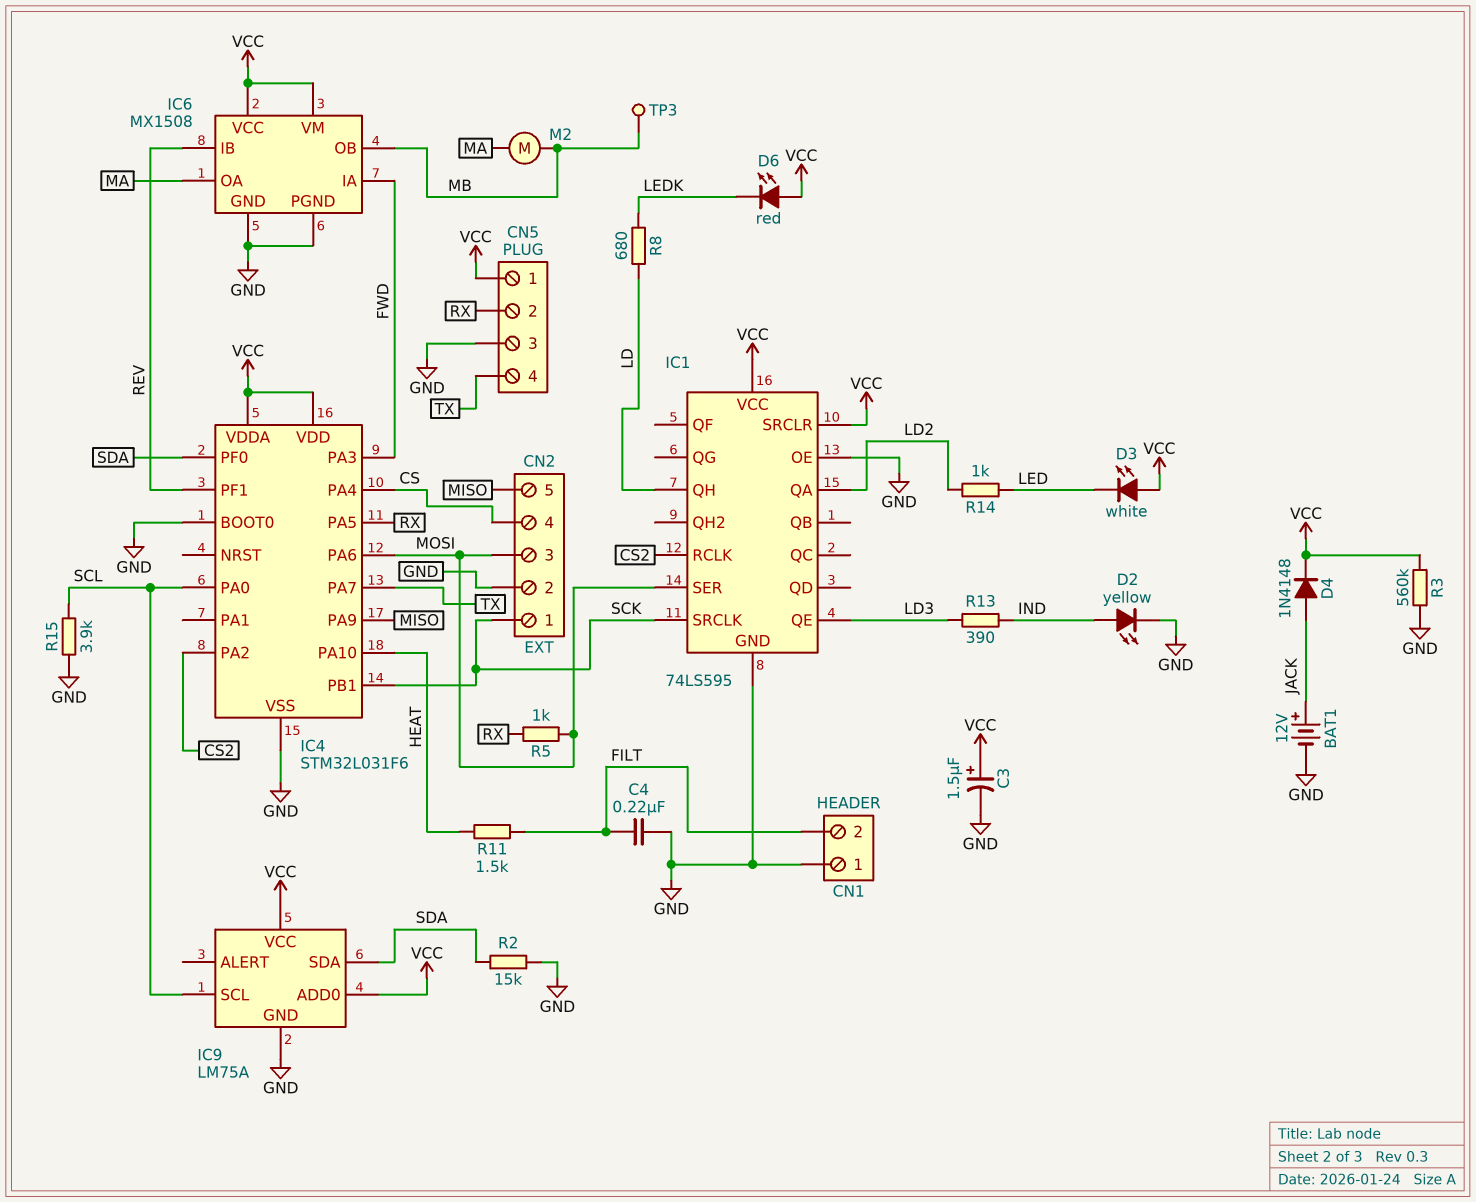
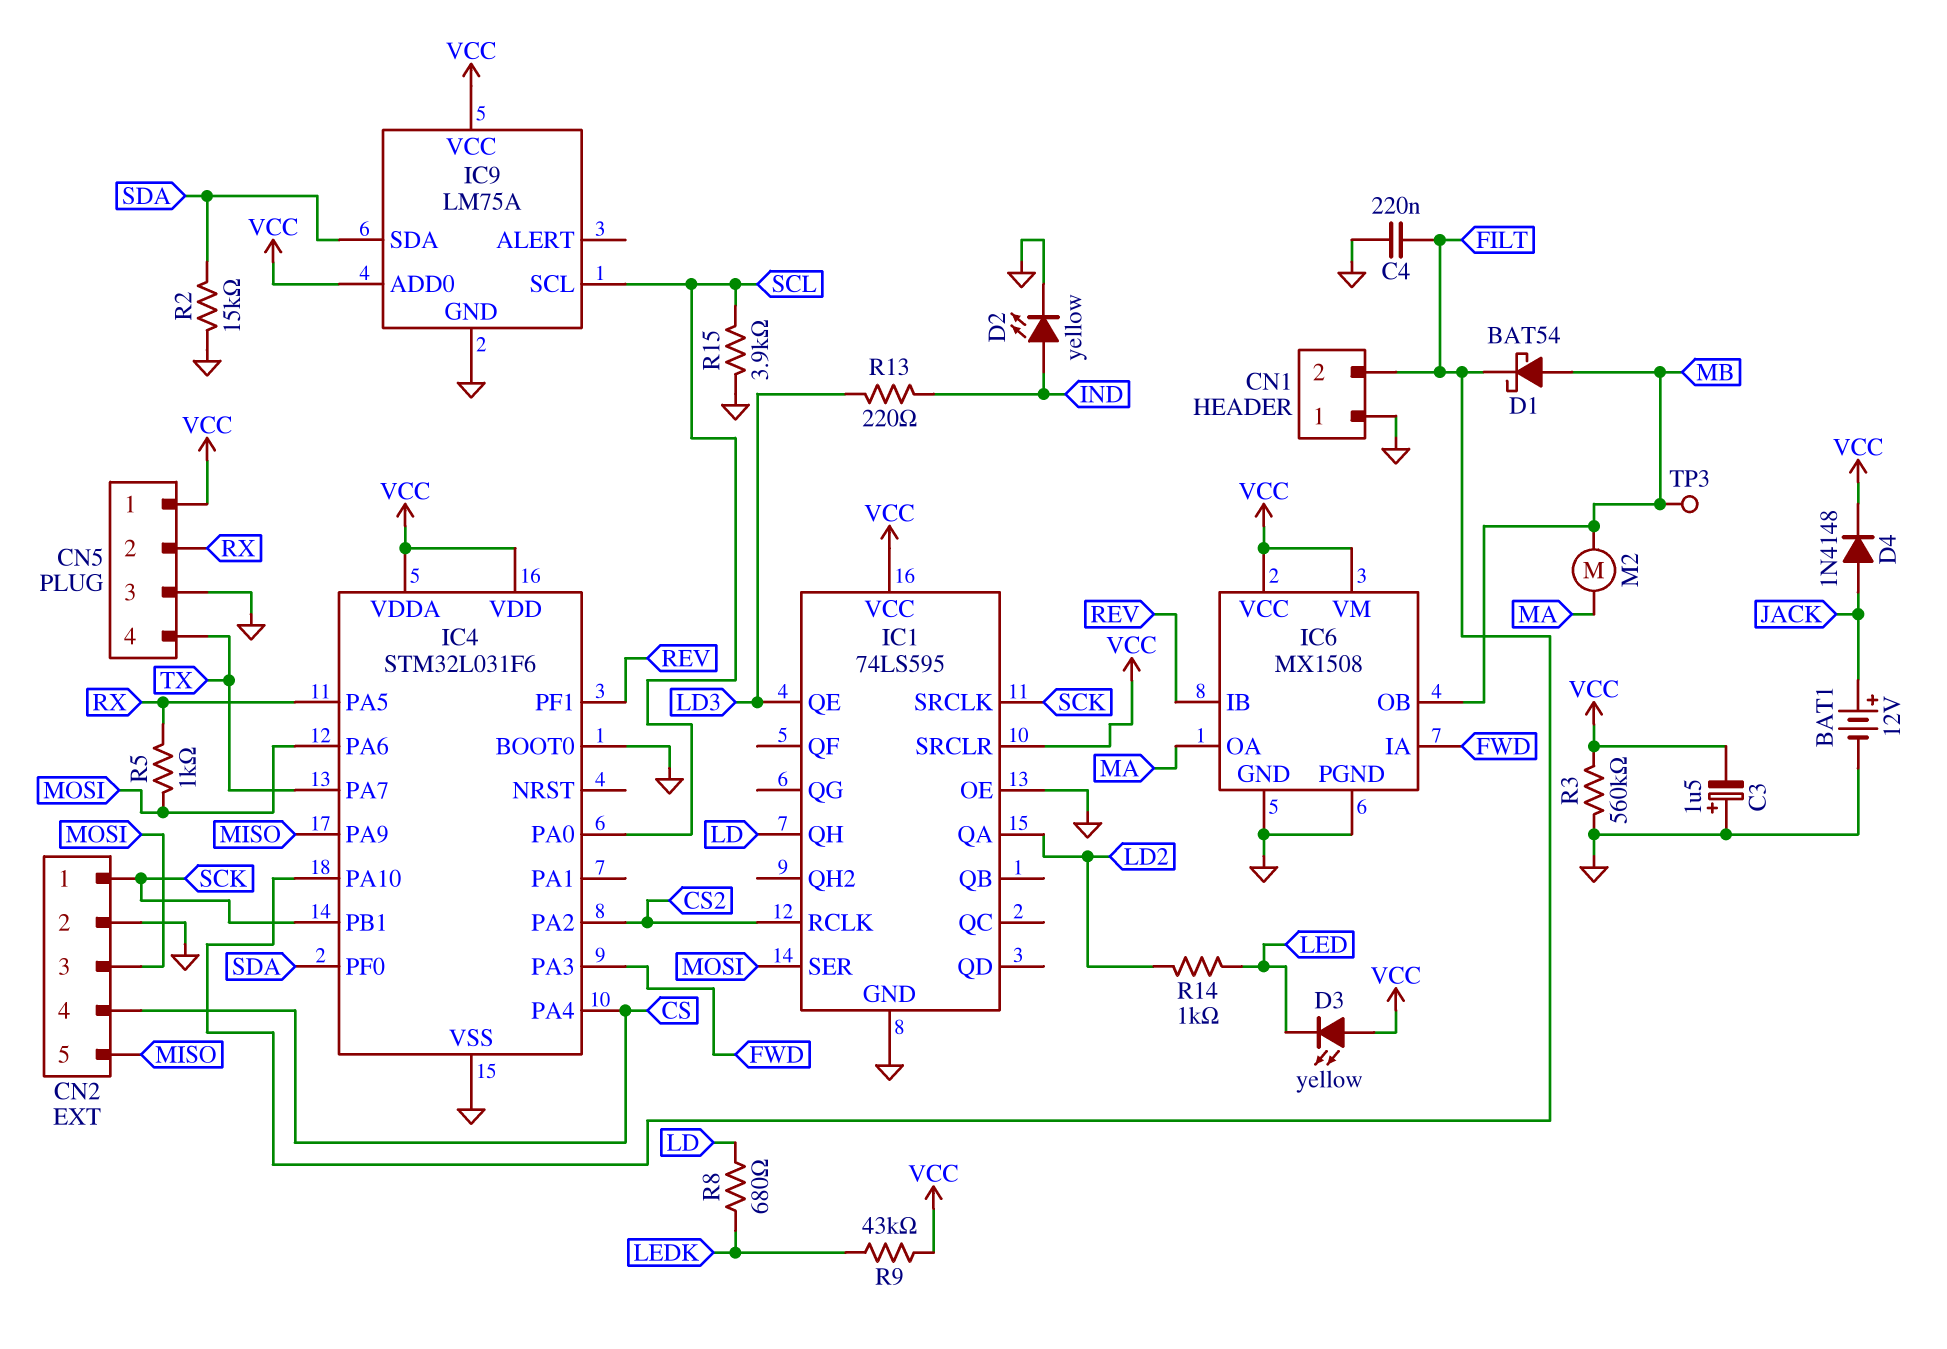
C3: 1.5uF (plus VCC, minus GND) -> 1.5uF (plus GND, minus VCC)
D1: none -> schottky BAT54 (A MB, K FILT)
D3: LED white (A VCC, K LED) -> LED yellow (A VCC, K LED)
D6: LED red (A VCC, K LEDK) -> none
IC4 pin PA10: HEAT -> FILT
R9: none -> 43k (LEDK, VCC)
R11: 1.5k (FILT, HEAT) -> none
R13: 390 (IND, LD3) -> 220 (IND, LD3)

